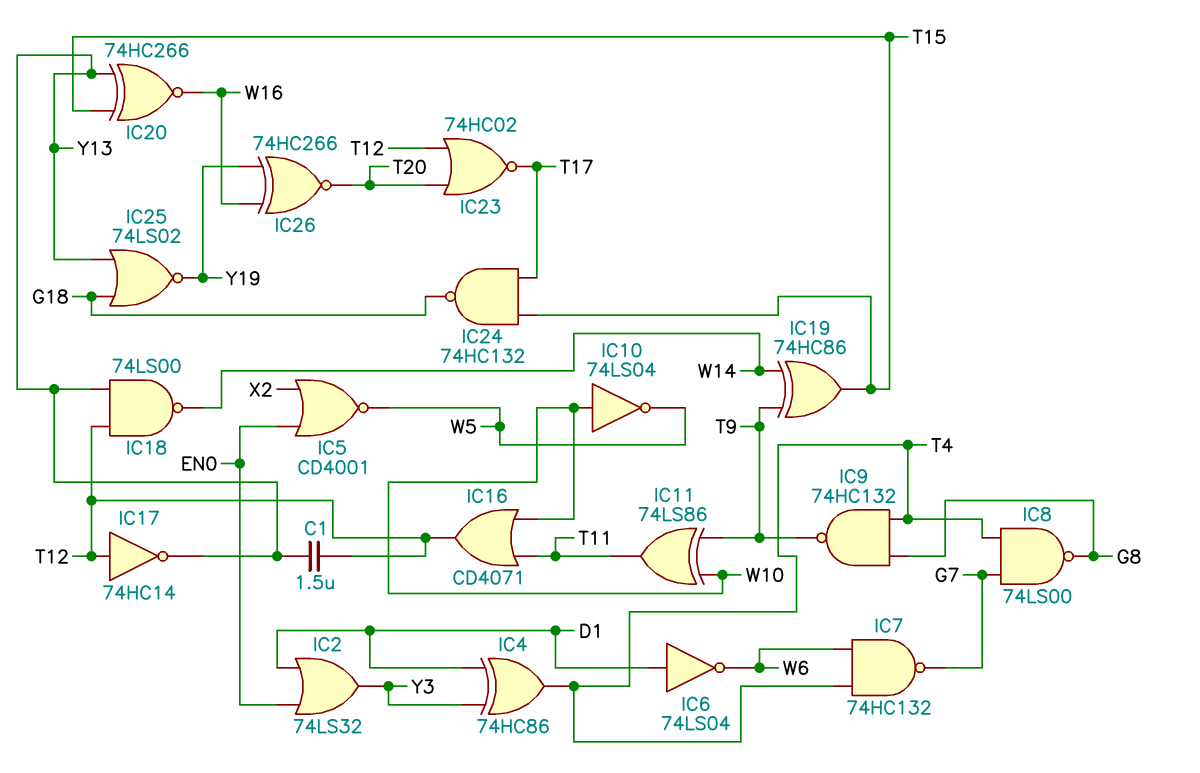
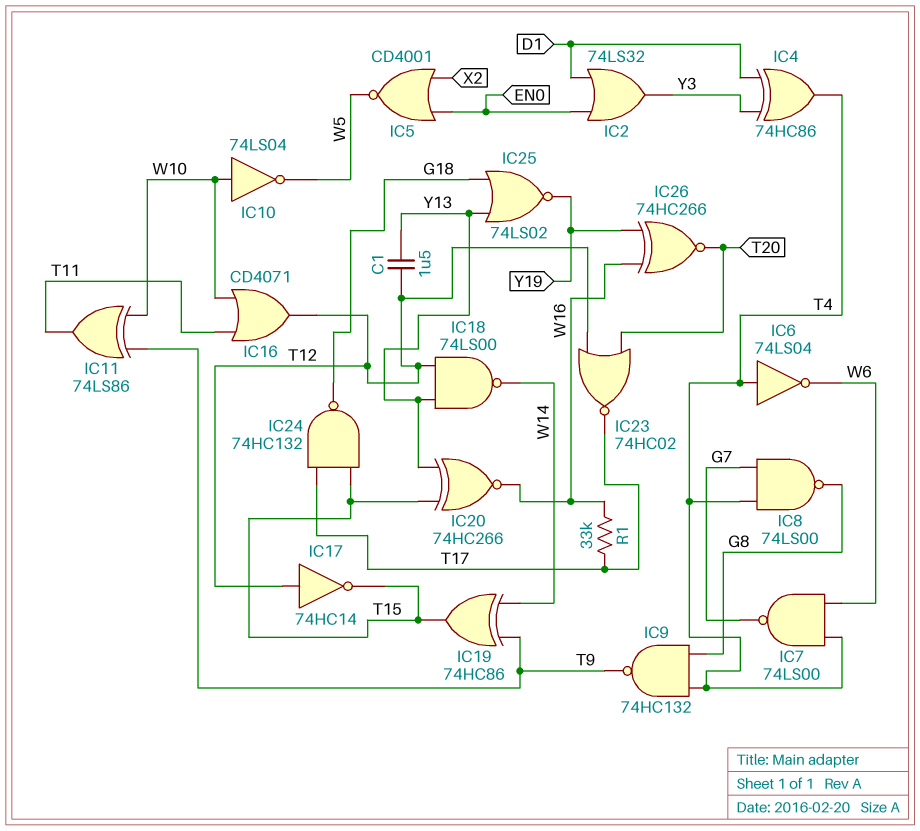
IC6: NOT 74LS04 (in D1, out W6) -> NOT 74LS04 (in T4, out W6)
IC7: NAND 74HC132 (in T4, in W6, out G7) -> NAND 74LS00 (in T4, in W6, out G7)
IC17: NOT 74HC14 (in T12, out Y13) -> NOT 74HC14 (in T12, out T15)
R1: none -> 33k (T17, W16)

